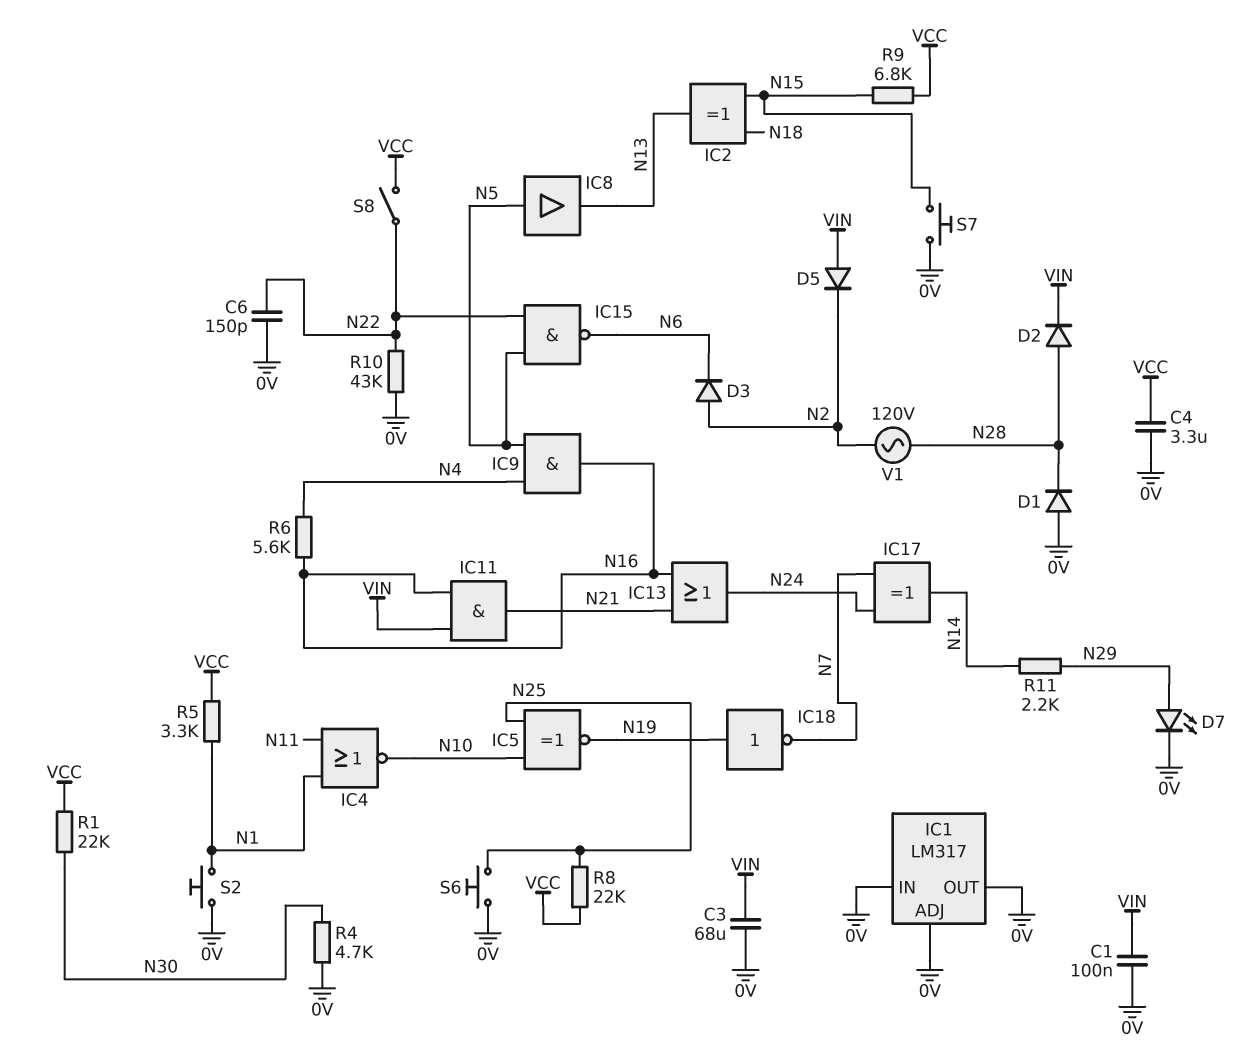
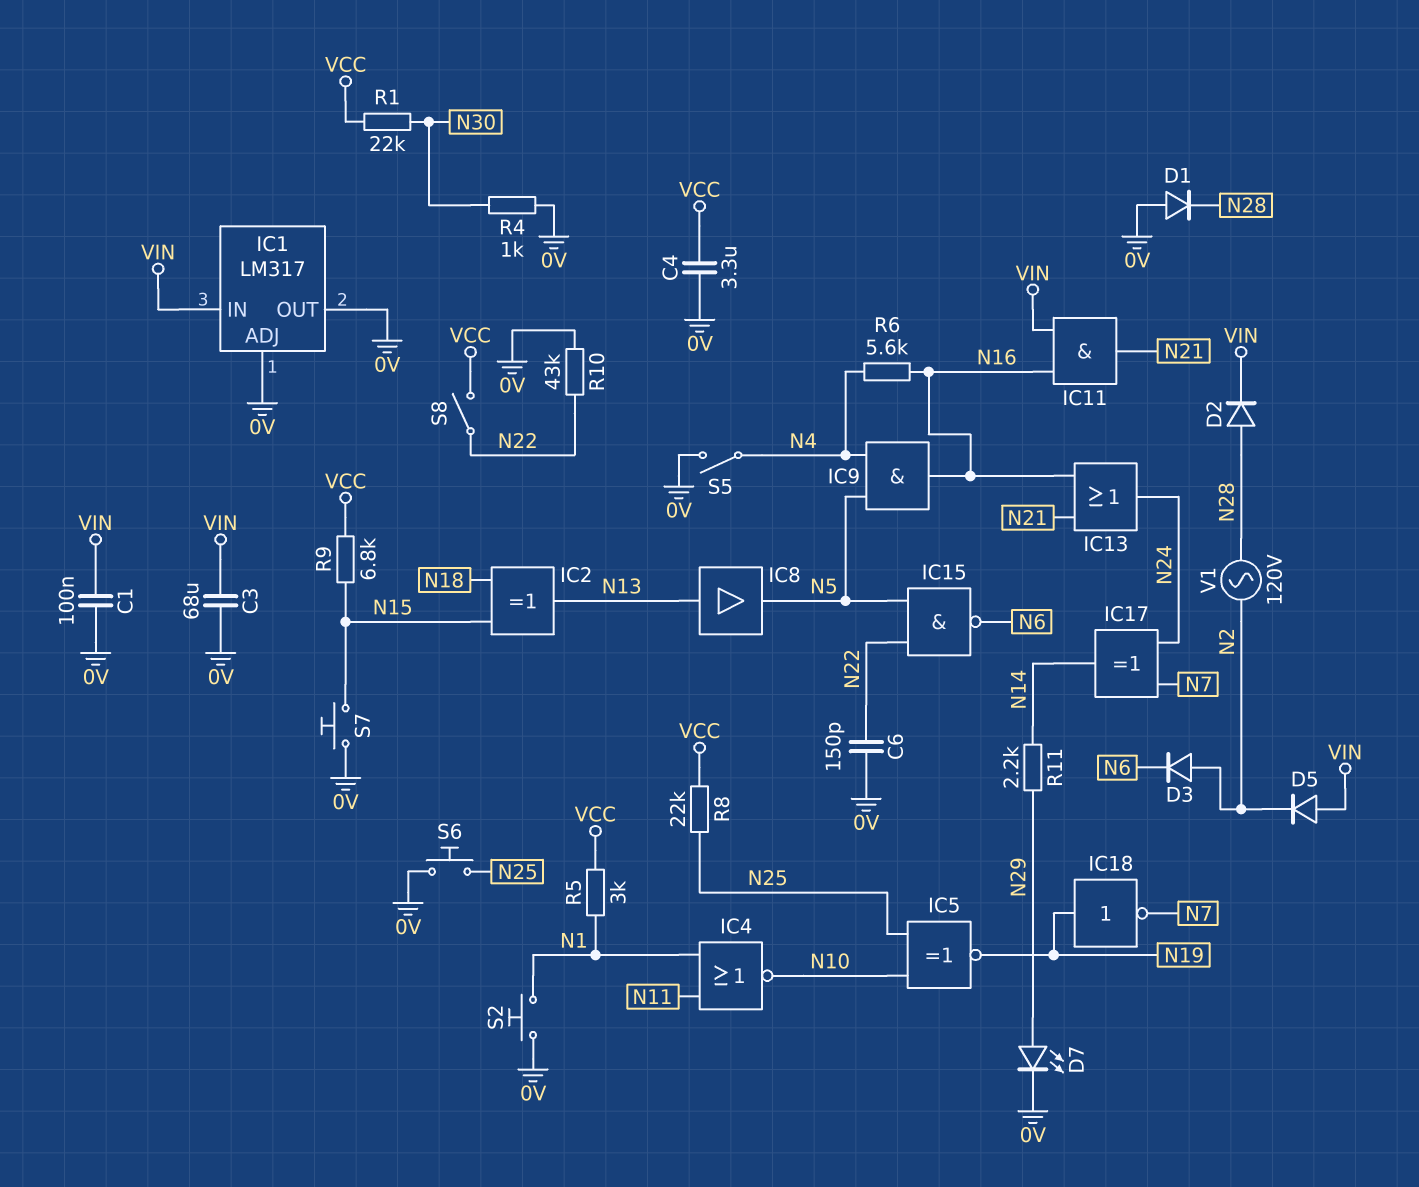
IC1 pin IN: 0V -> VIN
IC8: buffer (in N5, out N13) -> buffer (in N13, out N5)
R4: 4.7k (0V, N30) -> 1k (0V, N30)
R5: 3.3k (N1, VCC) -> 3k (N1, VCC)
S5: none -> switch (0V, N4)

